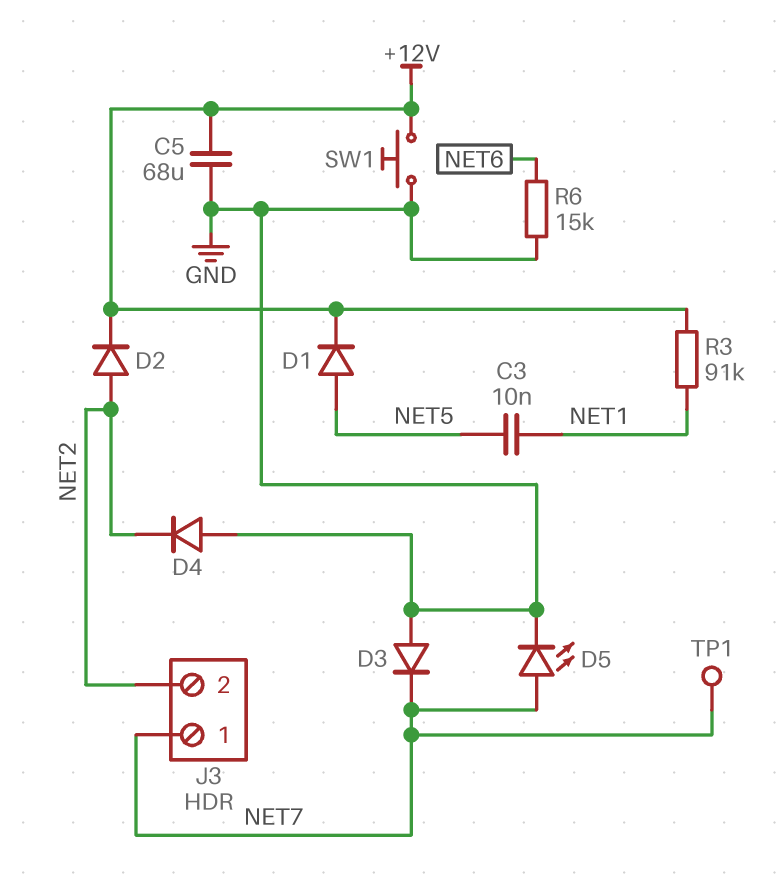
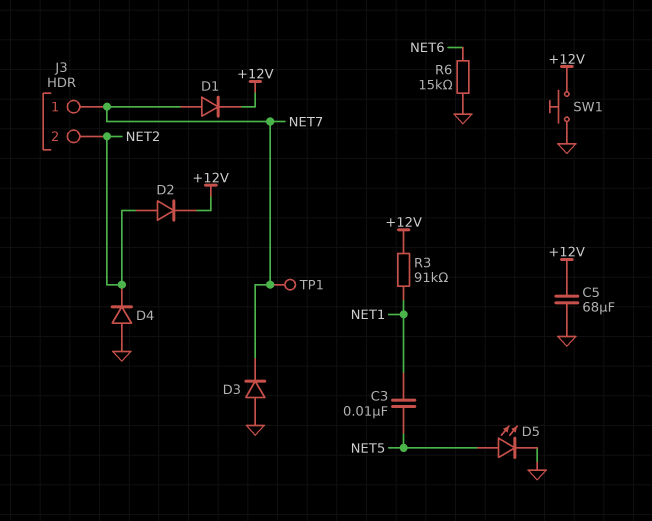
D1: diode (A NET5, K +12V) -> diode (A NET7, K +12V)
D5: LED (A NET7, K GND) -> LED (A NET5, K GND)

